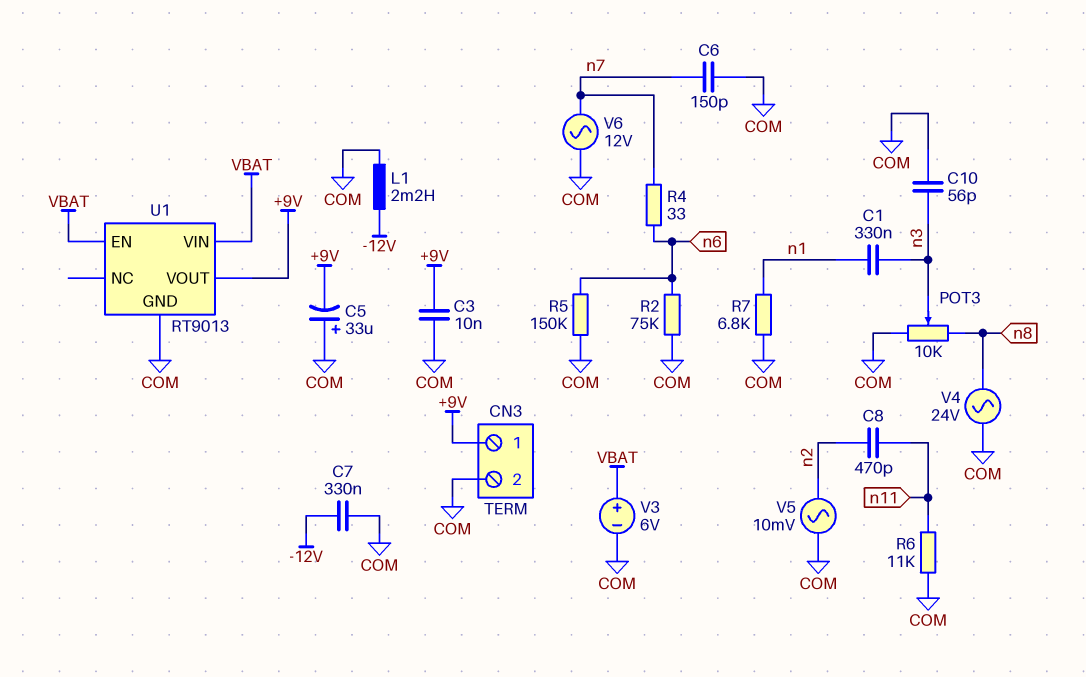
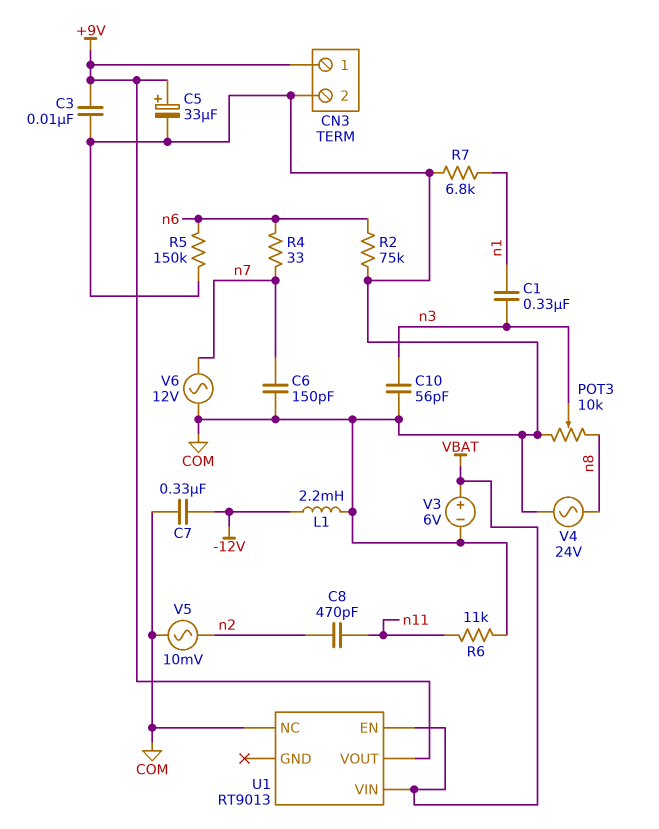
C5: 33uF (plus COM, minus +9V) -> 33uF (plus +9V, minus COM)
U1 pin GND: COM -> none
U1 pin NC: none -> COM

